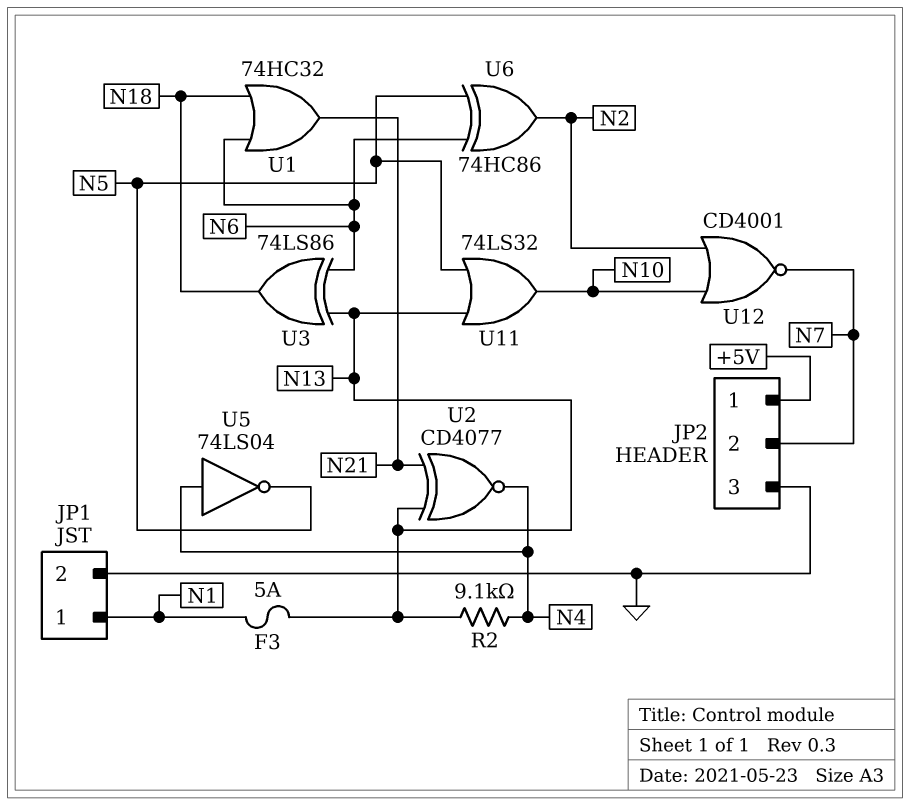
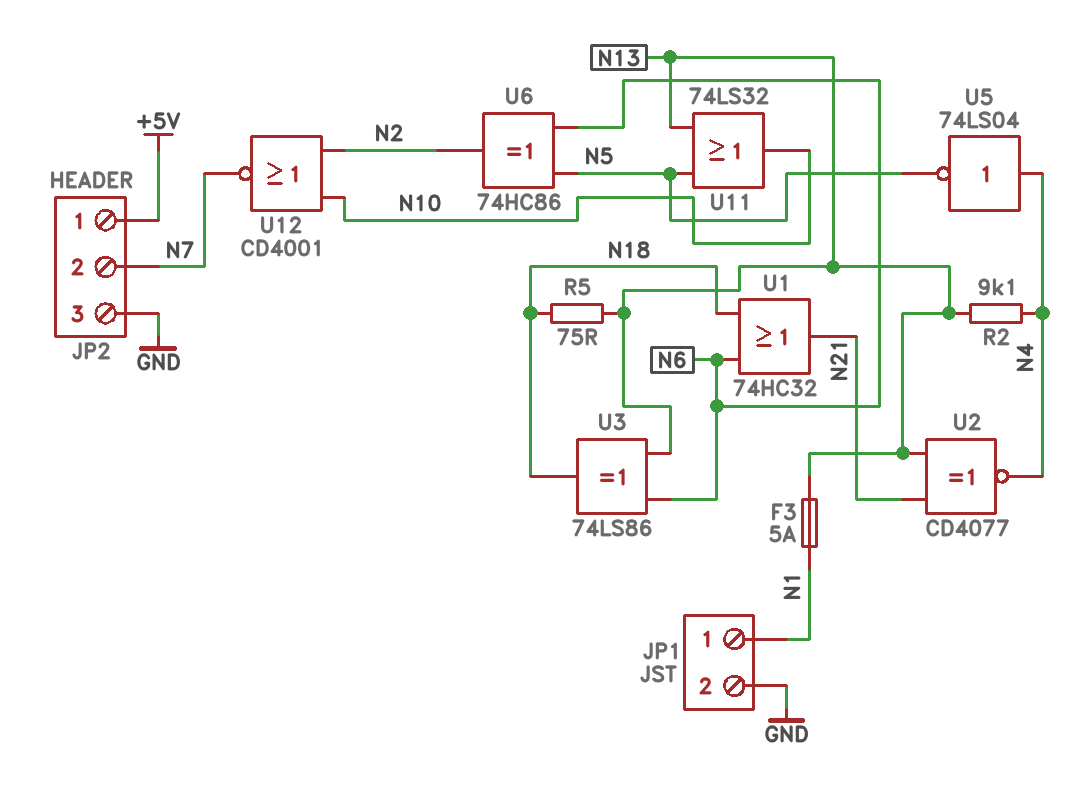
R5: none -> 75 (N13, N18)

